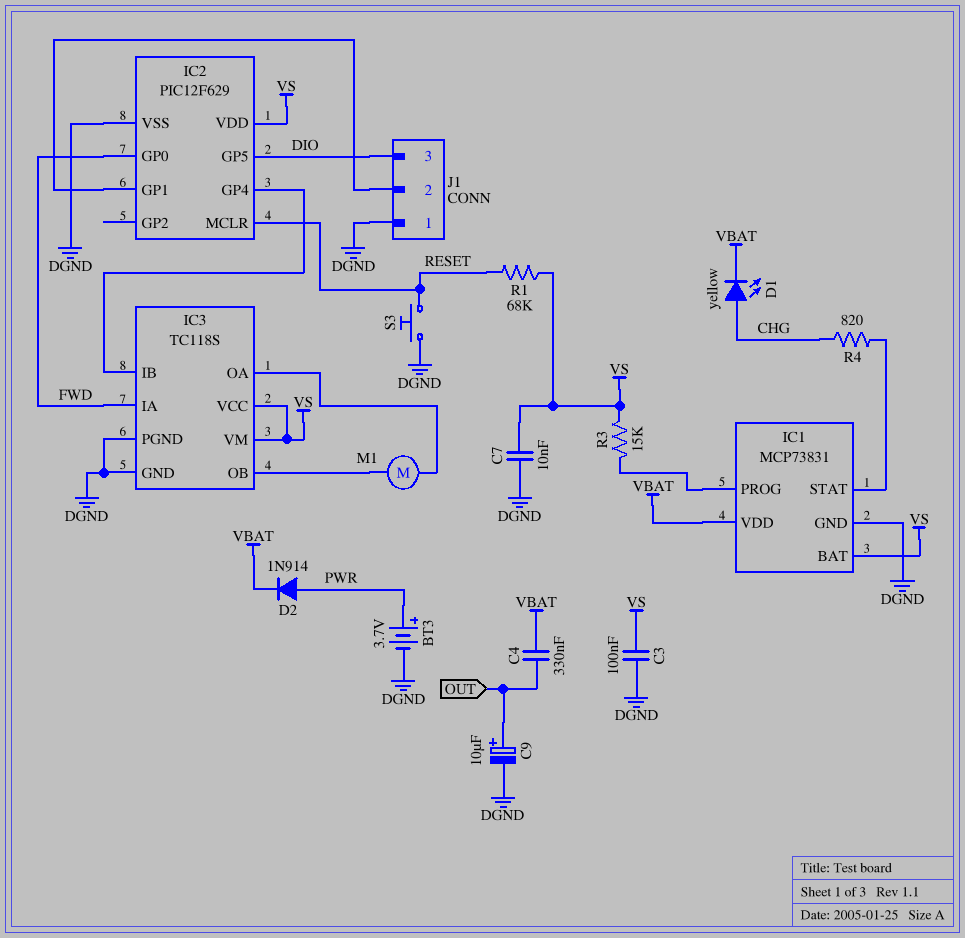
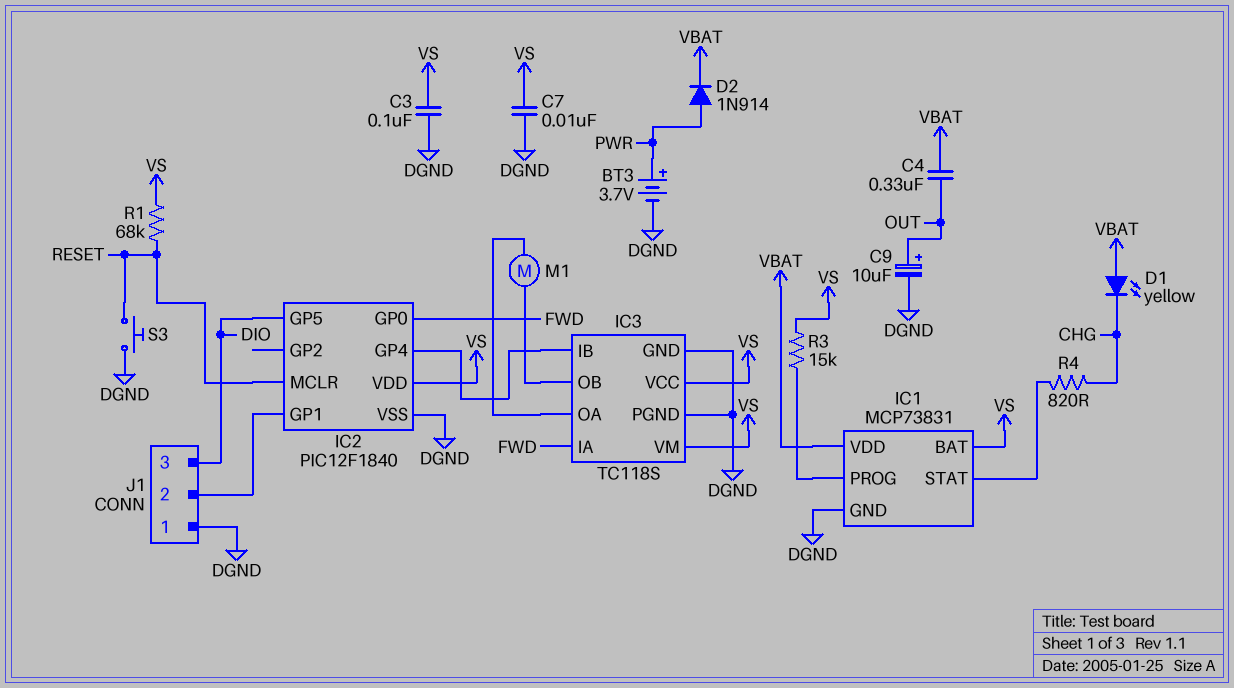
D1: LED yellow (A CHG, K VBAT) -> LED yellow (A VBAT, K CHG)
IC2: PIC12F629 -> PIC12F1840

